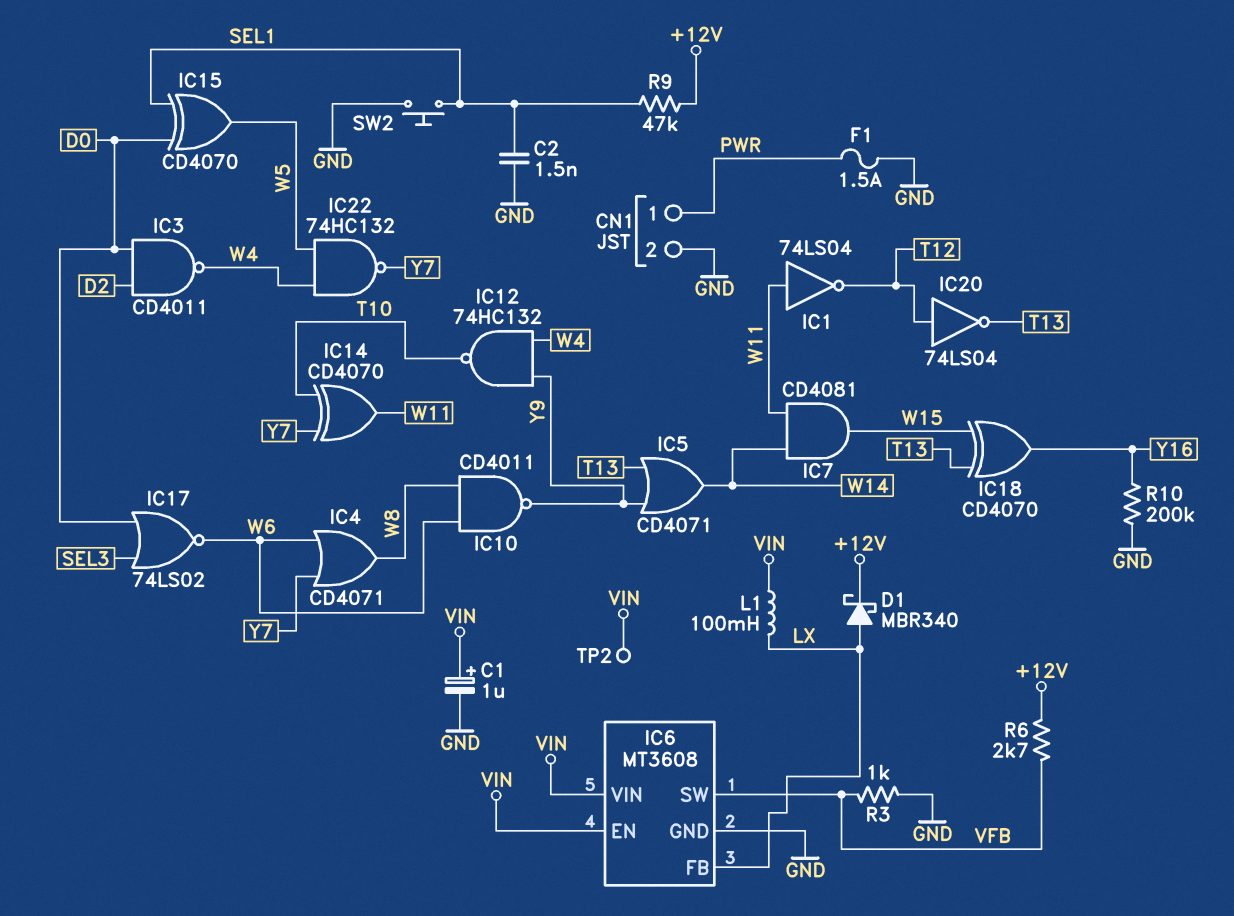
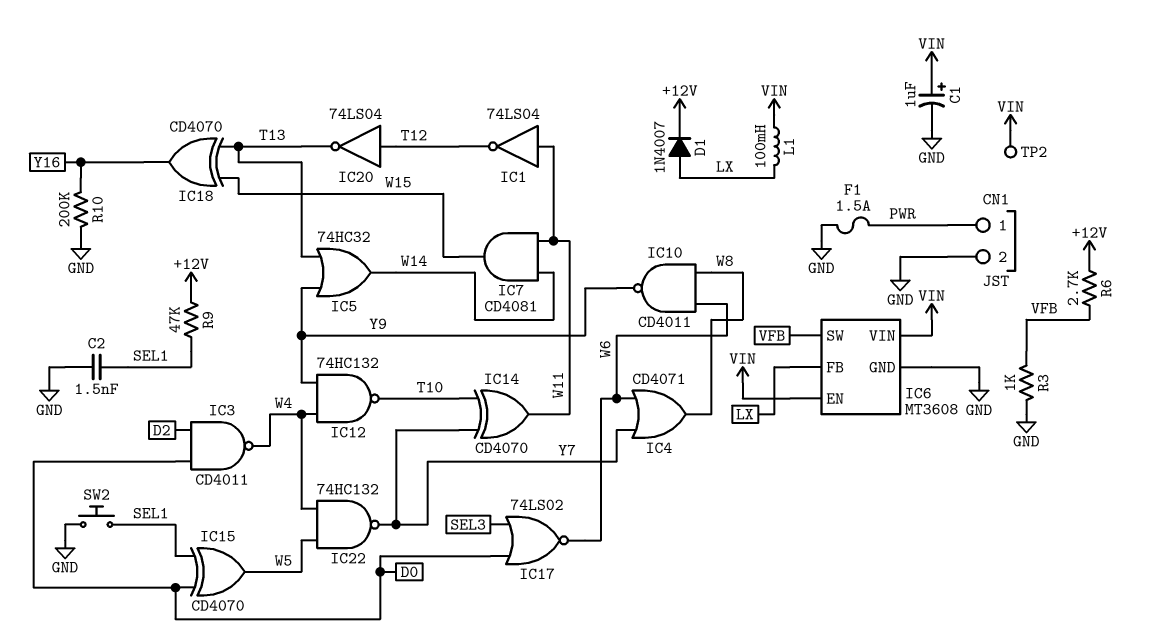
D1: schottky MBR340 (A LX, K +12V) -> diode 1N4007 (A LX, K +12V)
IC5: OR CD4071 (in T13, in Y9, out W14) -> OR 74HC32 (in T13, in Y9, out W14)

